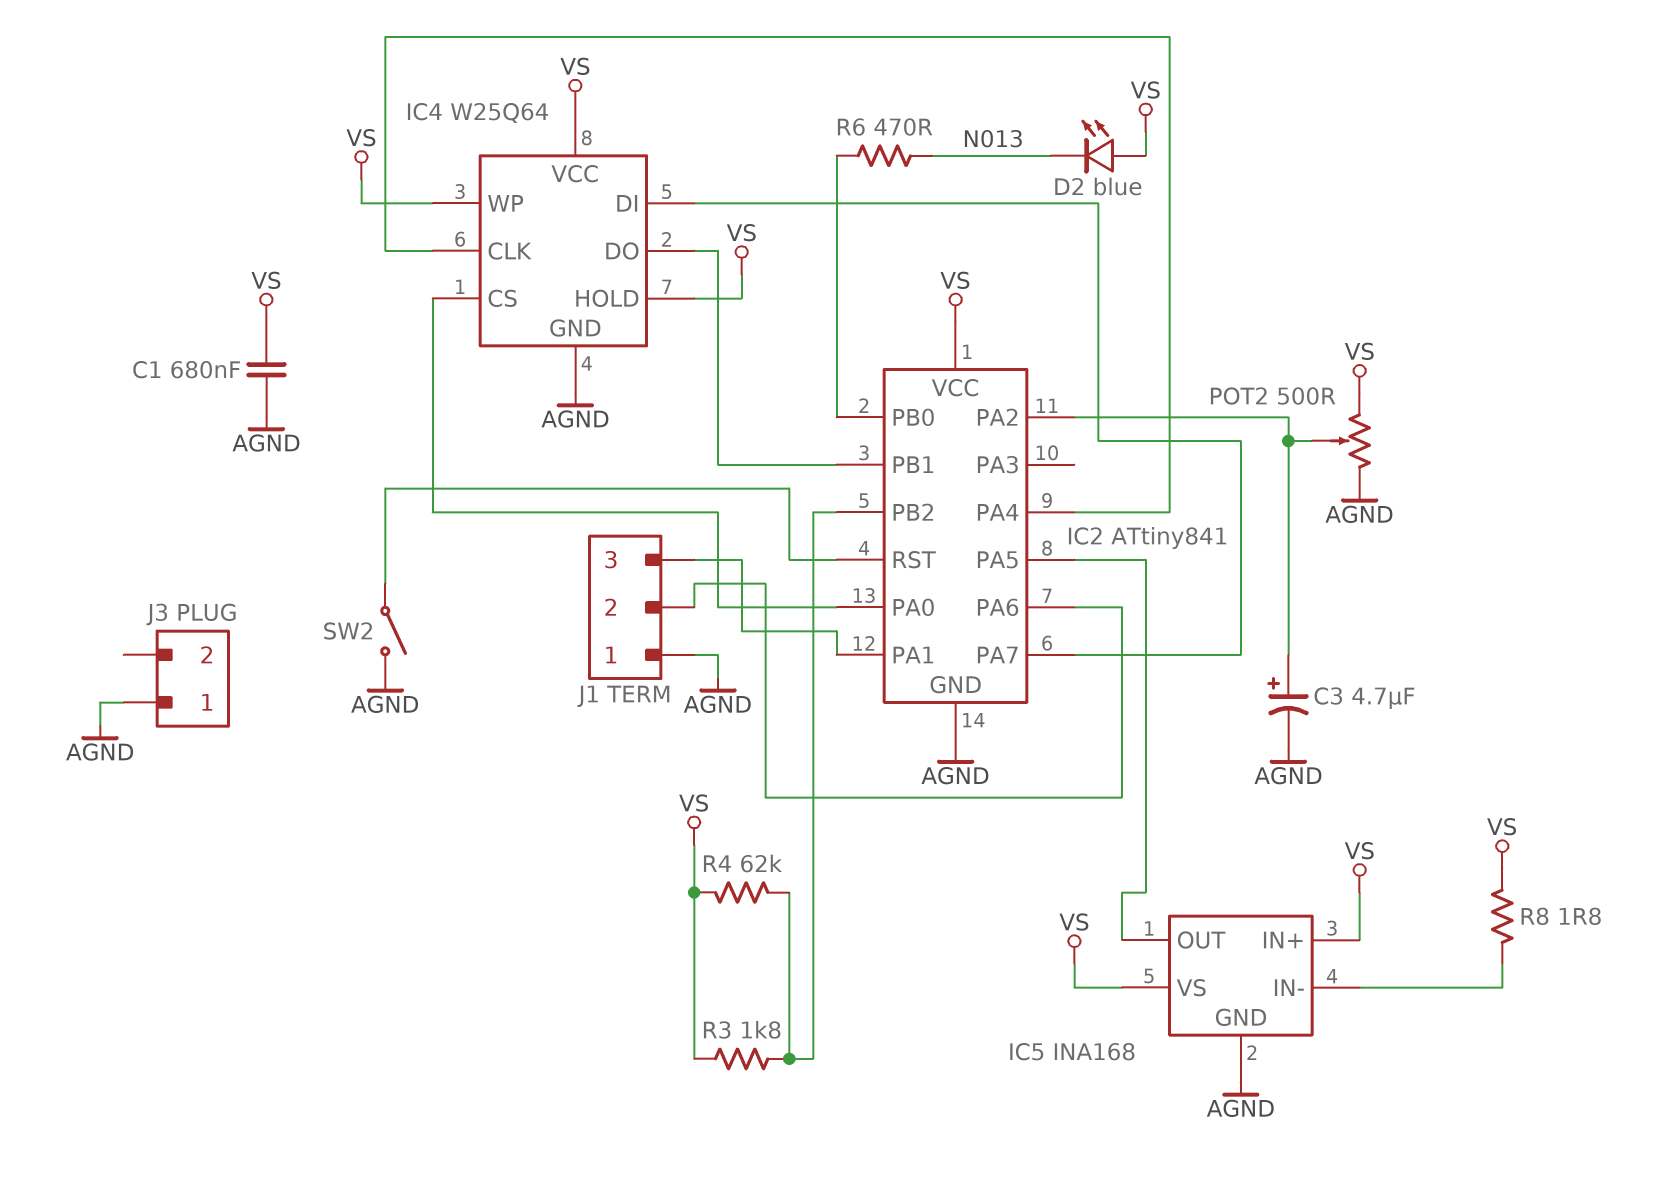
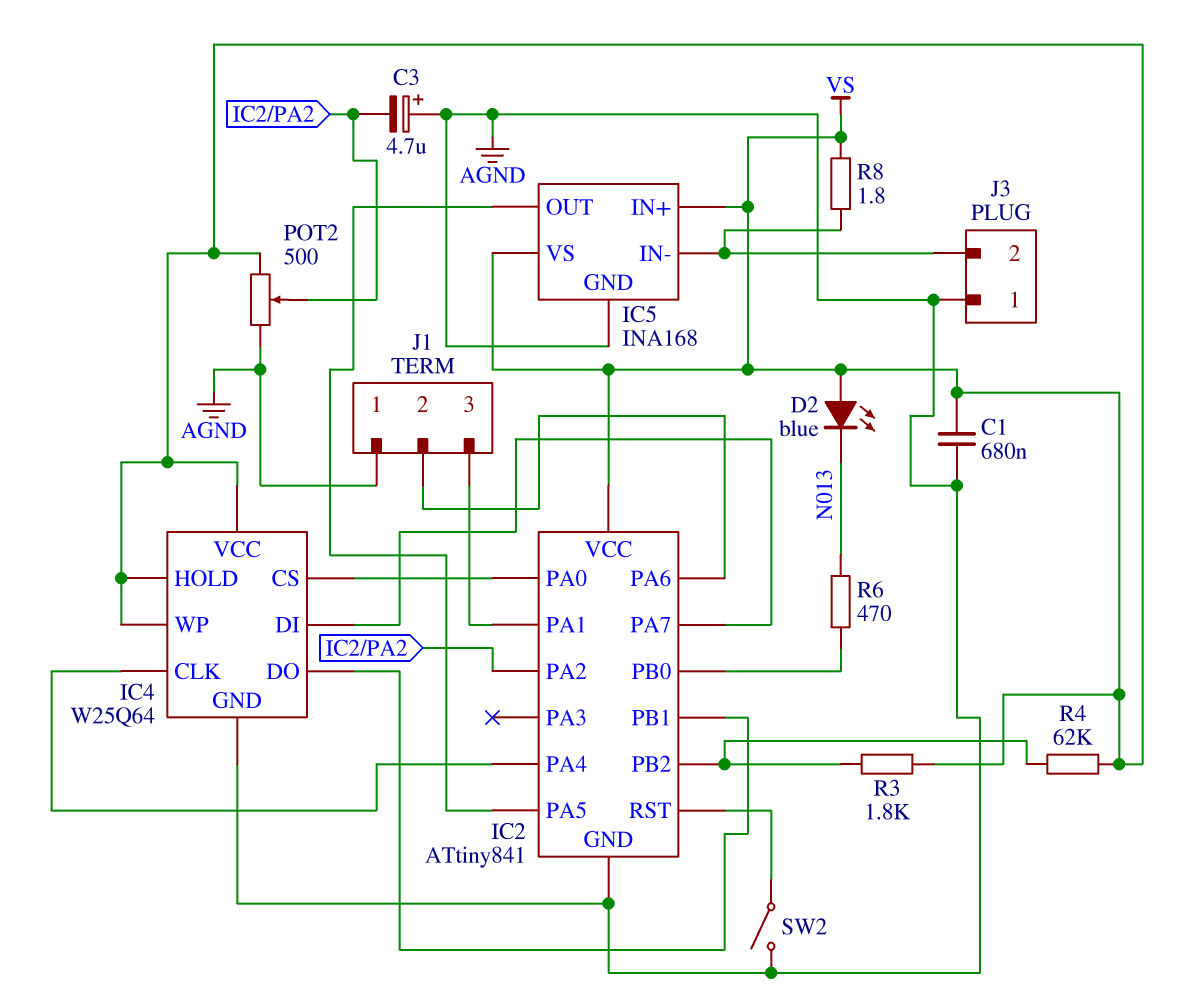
C3: 4.7uF (plus IC2/PA2, minus AGND) -> 4.7uF (plus AGND, minus IC2/PA2)
J3 pin 2: none -> IC5/IN-

